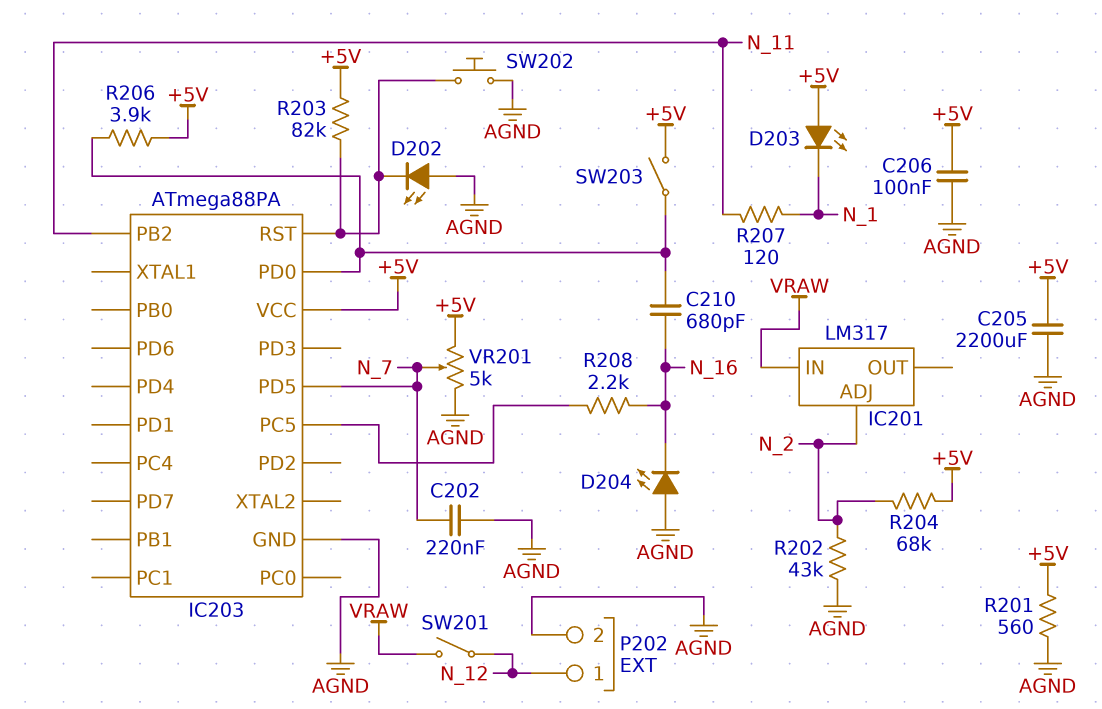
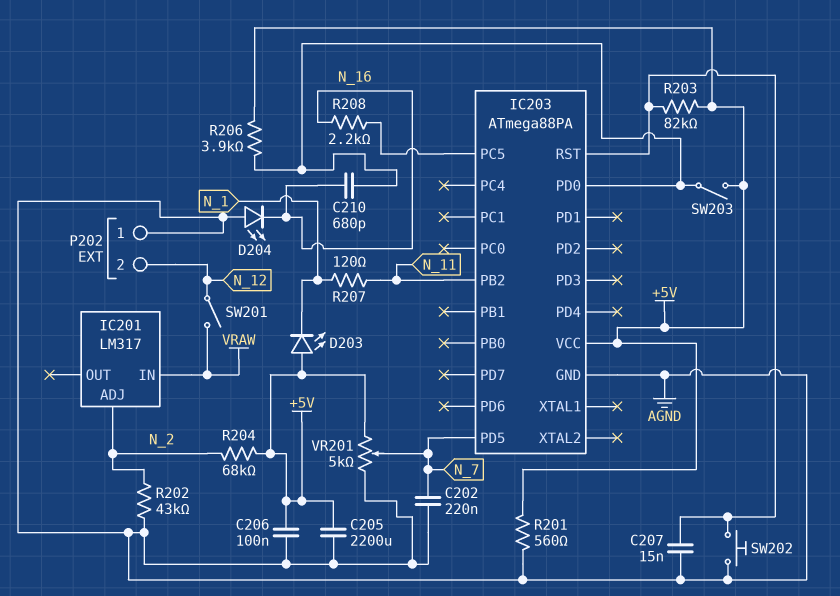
C207: none -> 15nF (AGND, IC203/RST)
D202: LED (A AGND, K IC203/RST) -> none
P202 pin 1: N_12 -> AGND
P202 pin 2: AGND -> N_12

